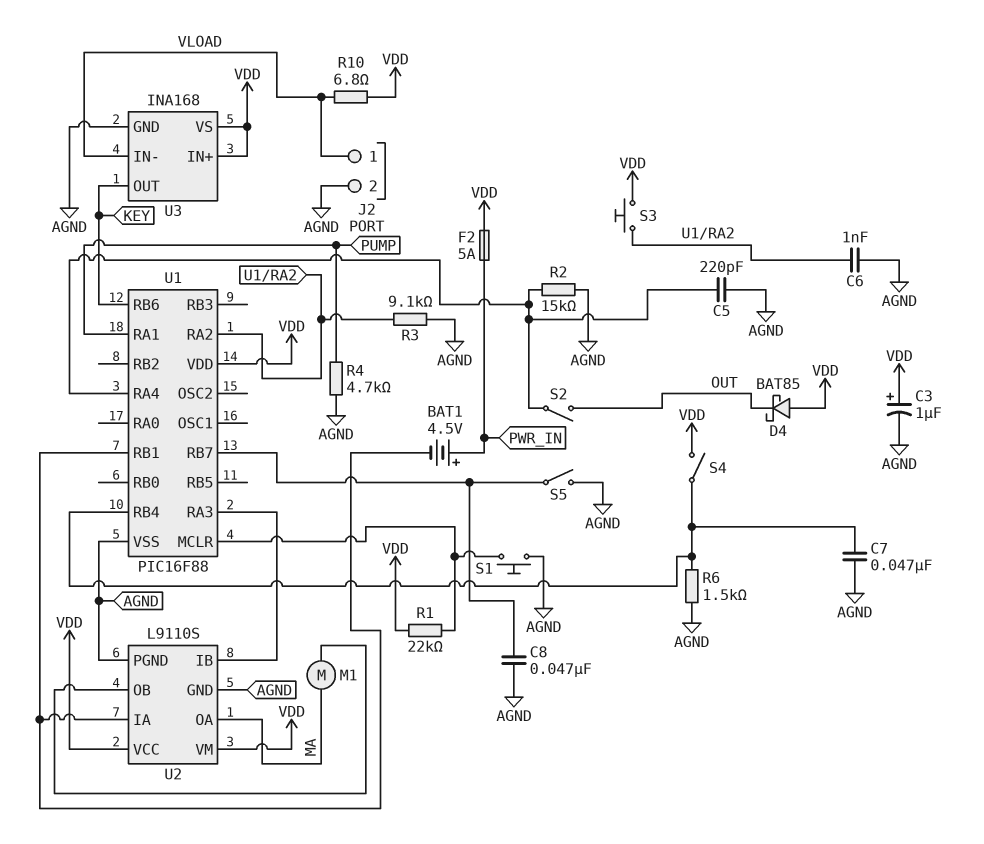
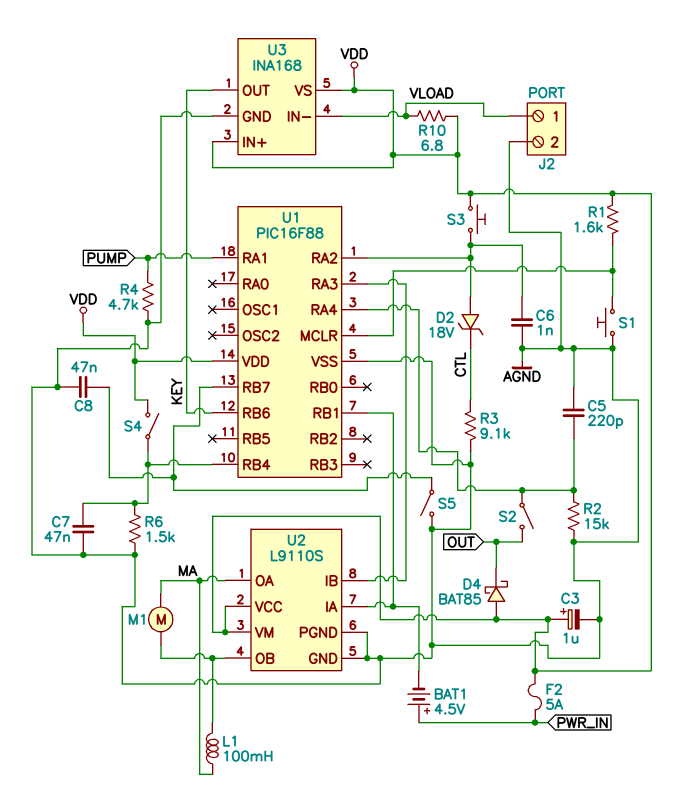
D2: none -> zener 18V (A U1/RA2, K CTL)
L1: none -> 100mH (MA, U2/OB)
R1: 22k (U1/MCLR, VDD) -> 1.6k (U1/MCLR, VDD)
R3: 9.1k (AGND, U1/RA2) -> 9.1k (AGND, CTL)

